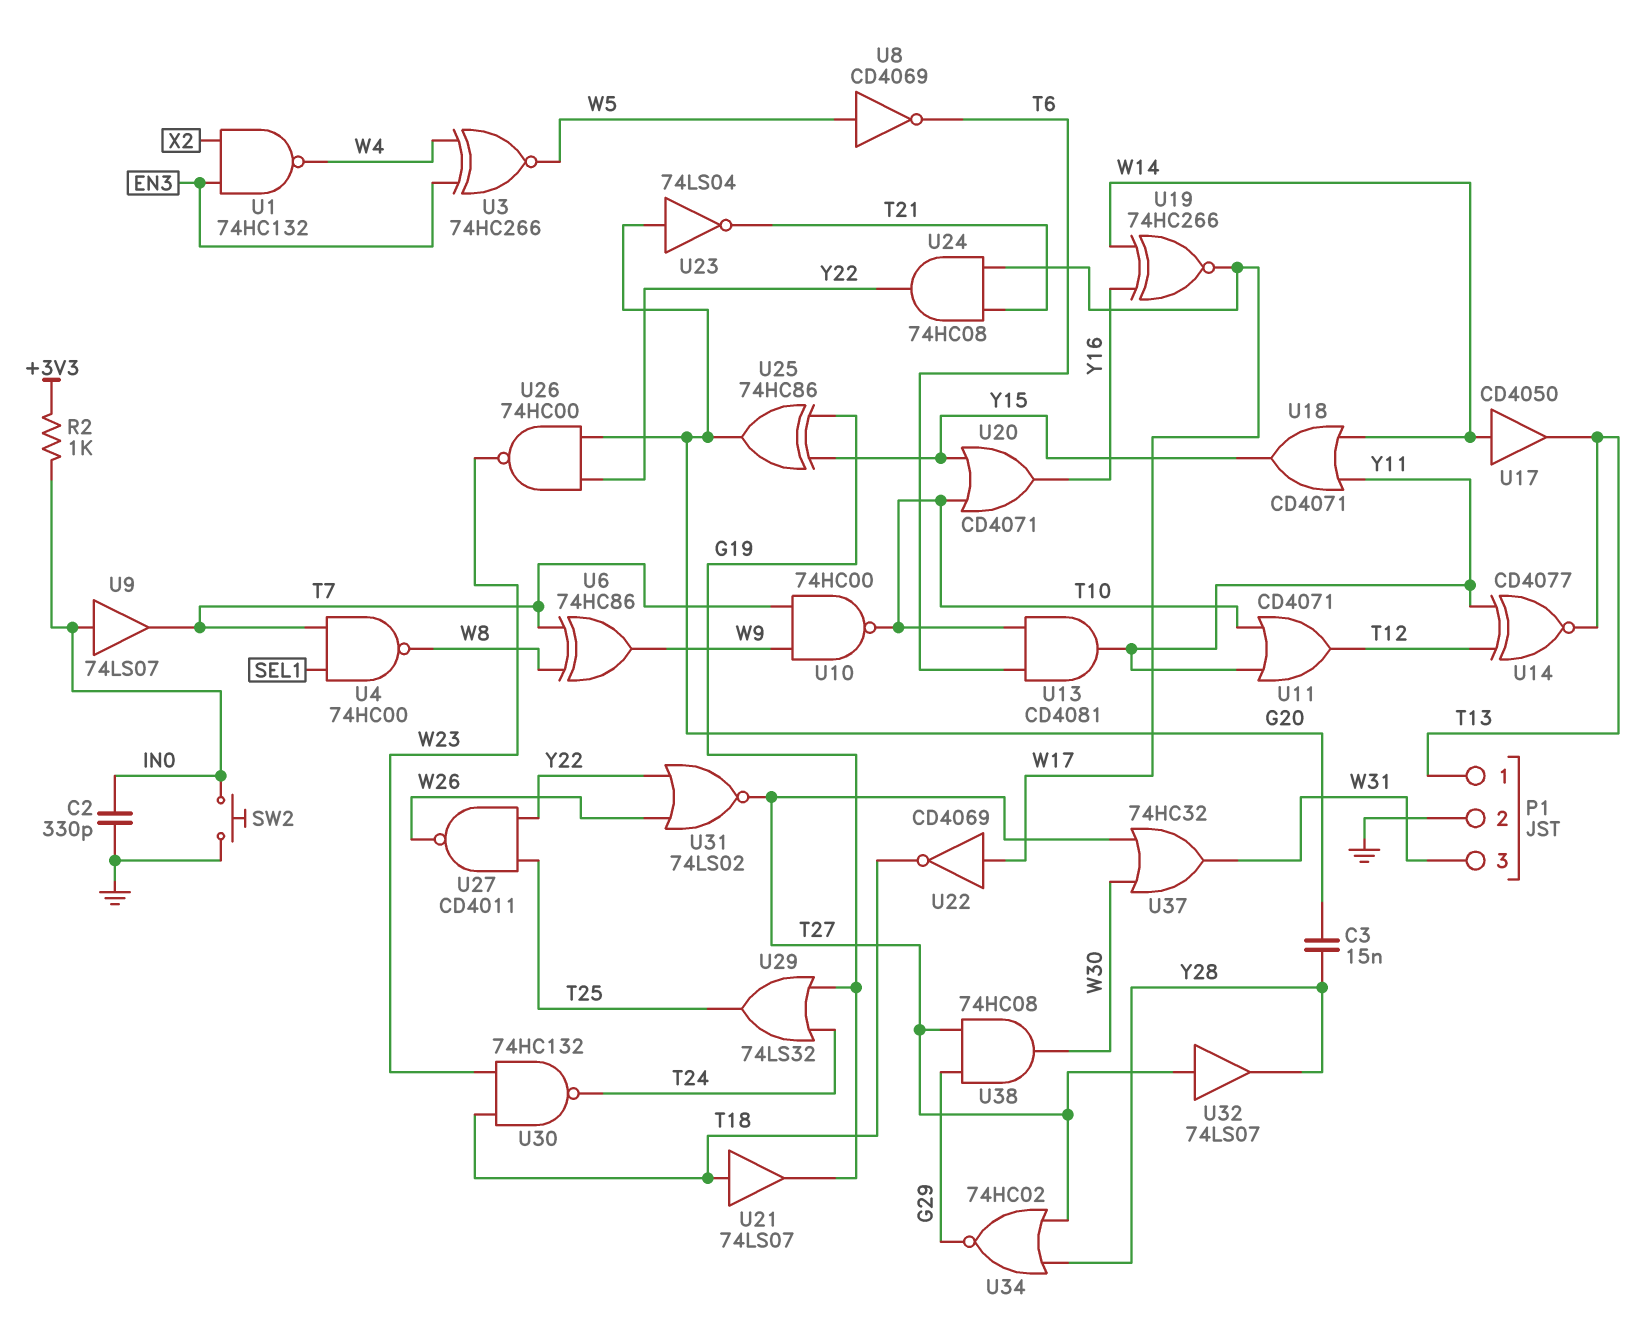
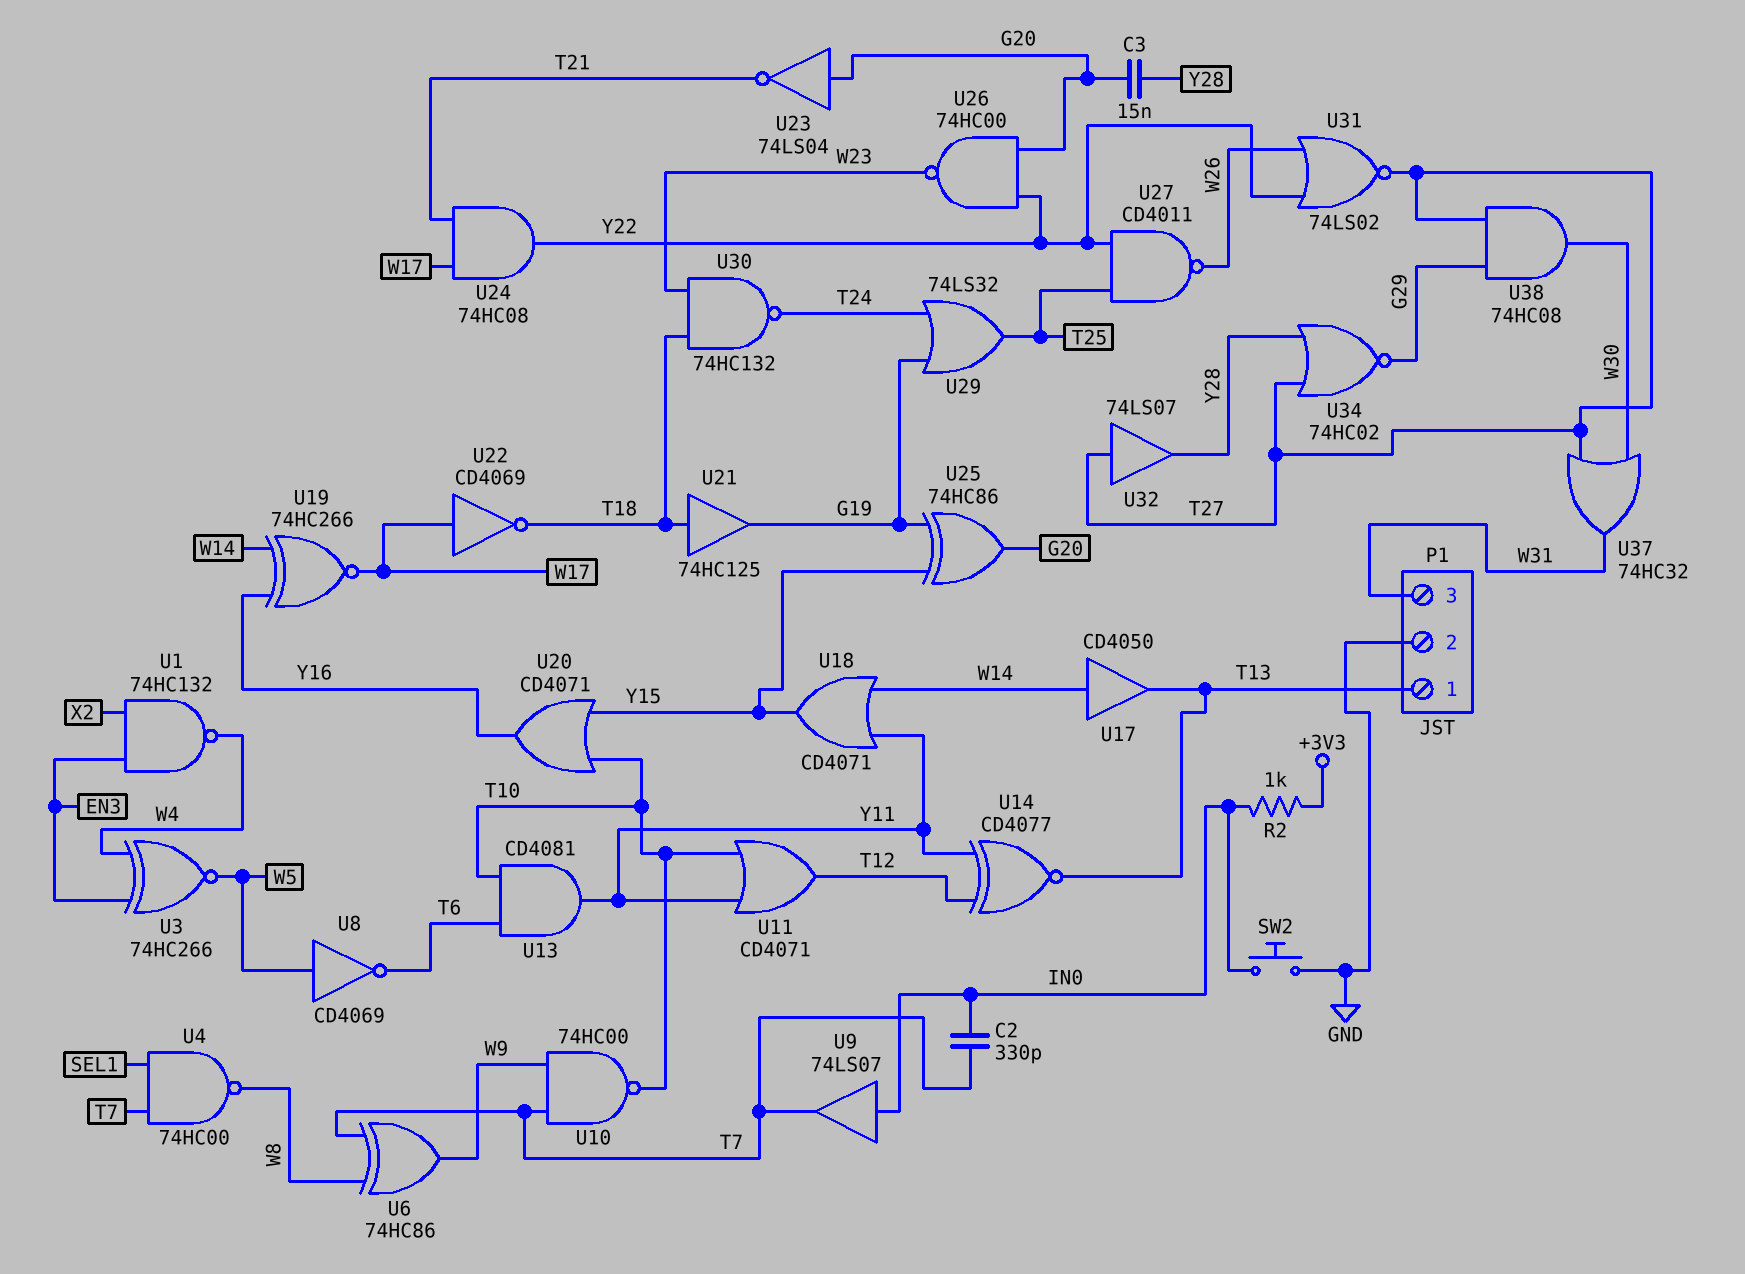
C2: 330pF (GND, IN0) -> 330pF (IN0, T7)
U21: buffer 74LS07 (in T18, out G19) -> buffer 74HC125 (in T18, out G19)

